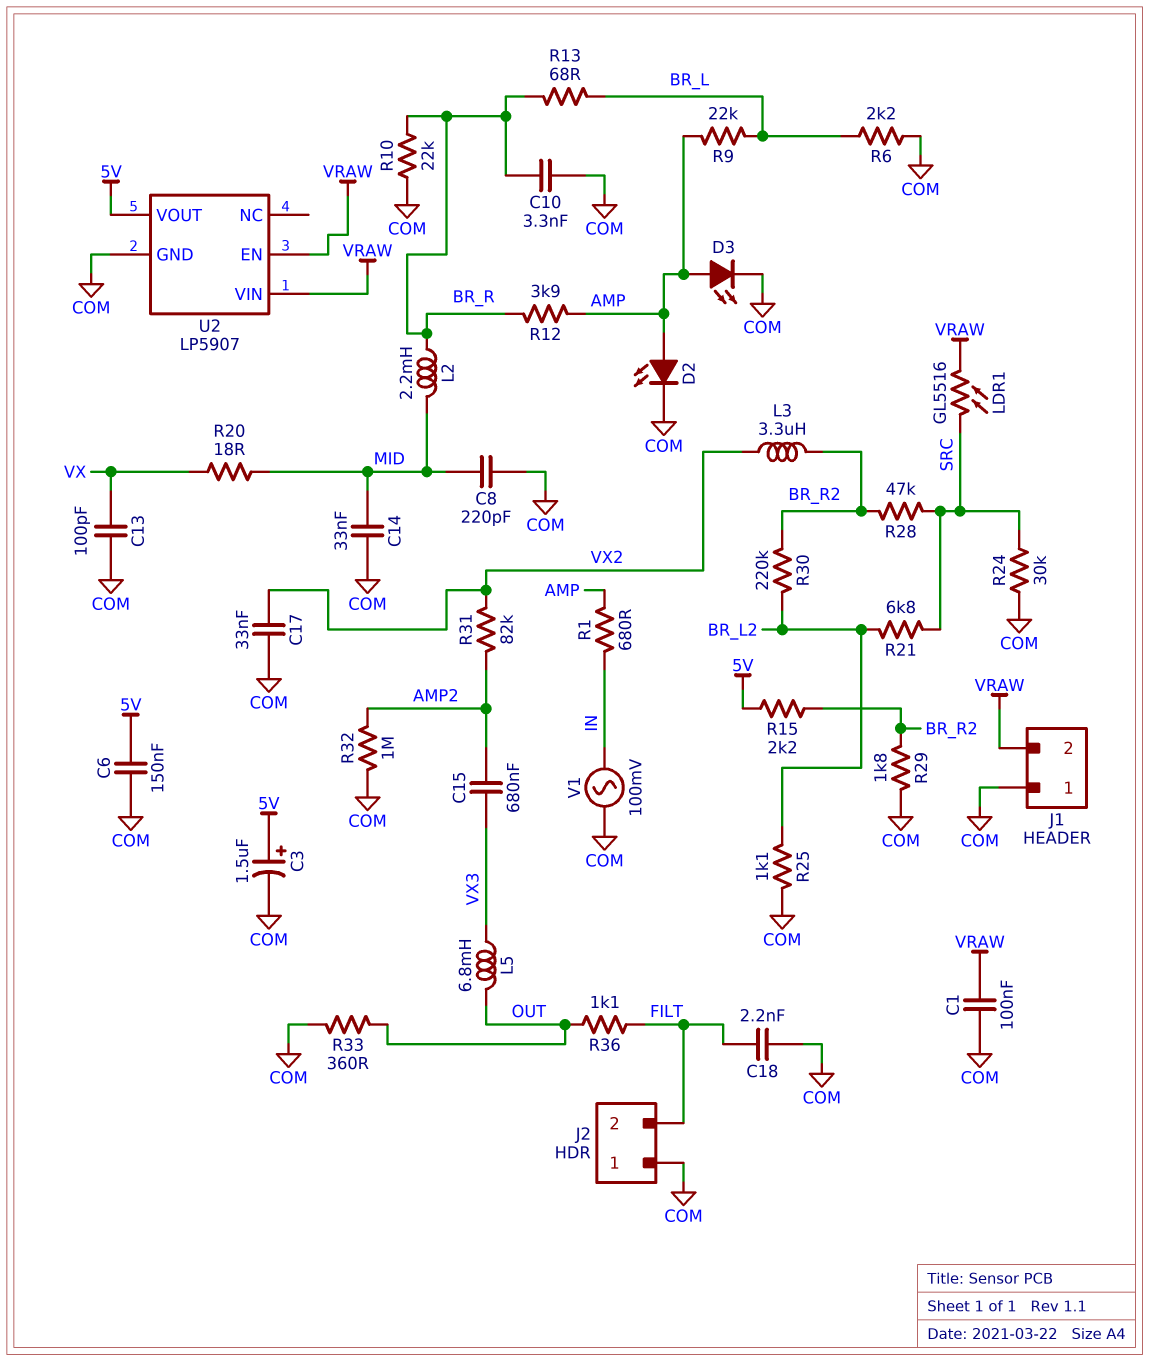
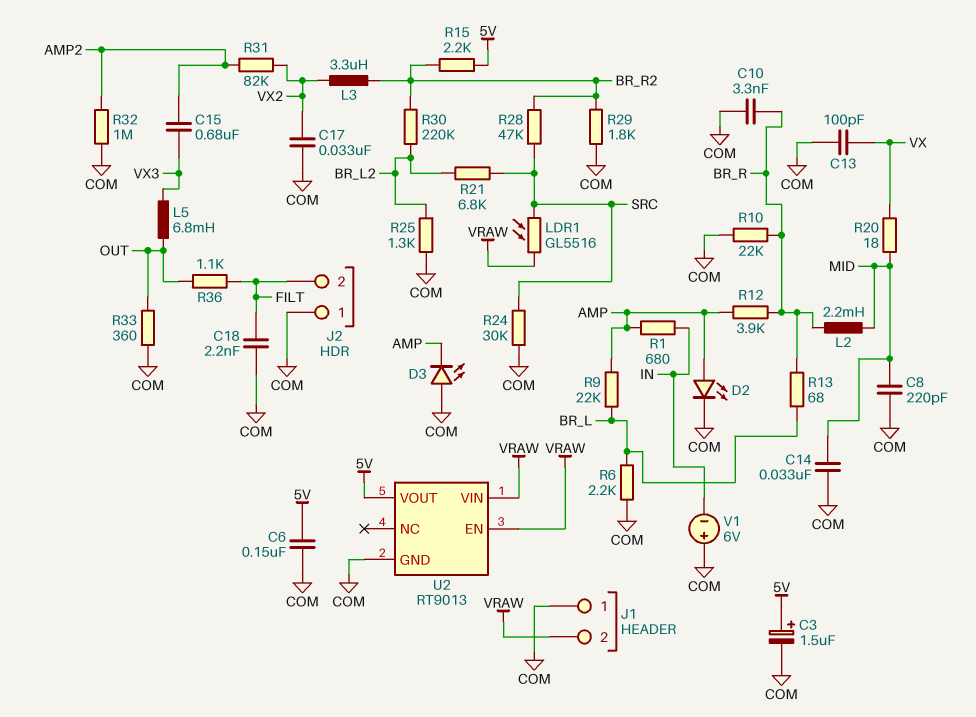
C1: 100nF (COM, VRAW) -> none
D3: LED (A AMP, K COM) -> LED (A COM, K AMP)
R25: 1.1k (BR_L2, COM) -> 1.3k (BR_L2, COM)
U2: LP5907 -> RT9013
V1: AC 100mV (COM, IN) -> 6V (plus COM, minus IN)

